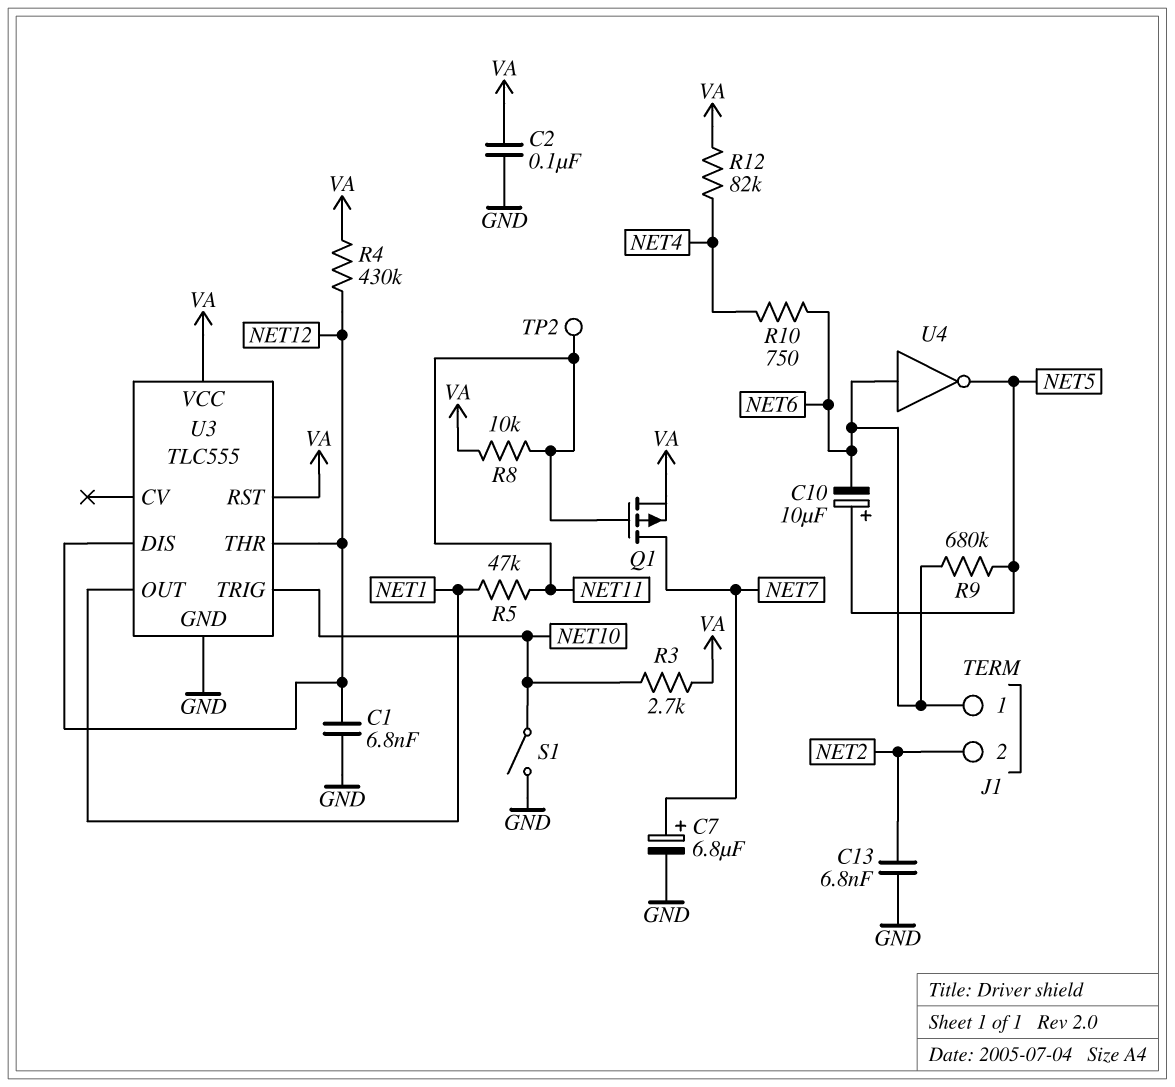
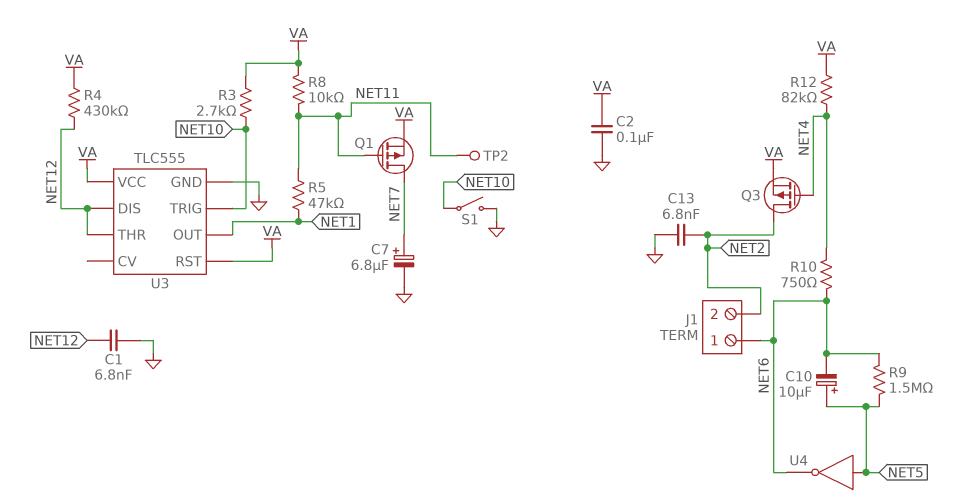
Q3: none -> PMOS (G NET4, D NET2, S VA)
R9: 680k (NET5, NET6) -> 1.5M (NET5, NET6)
U4: NOT (in NET6, out NET5) -> NOT (in NET5, out NET6)

